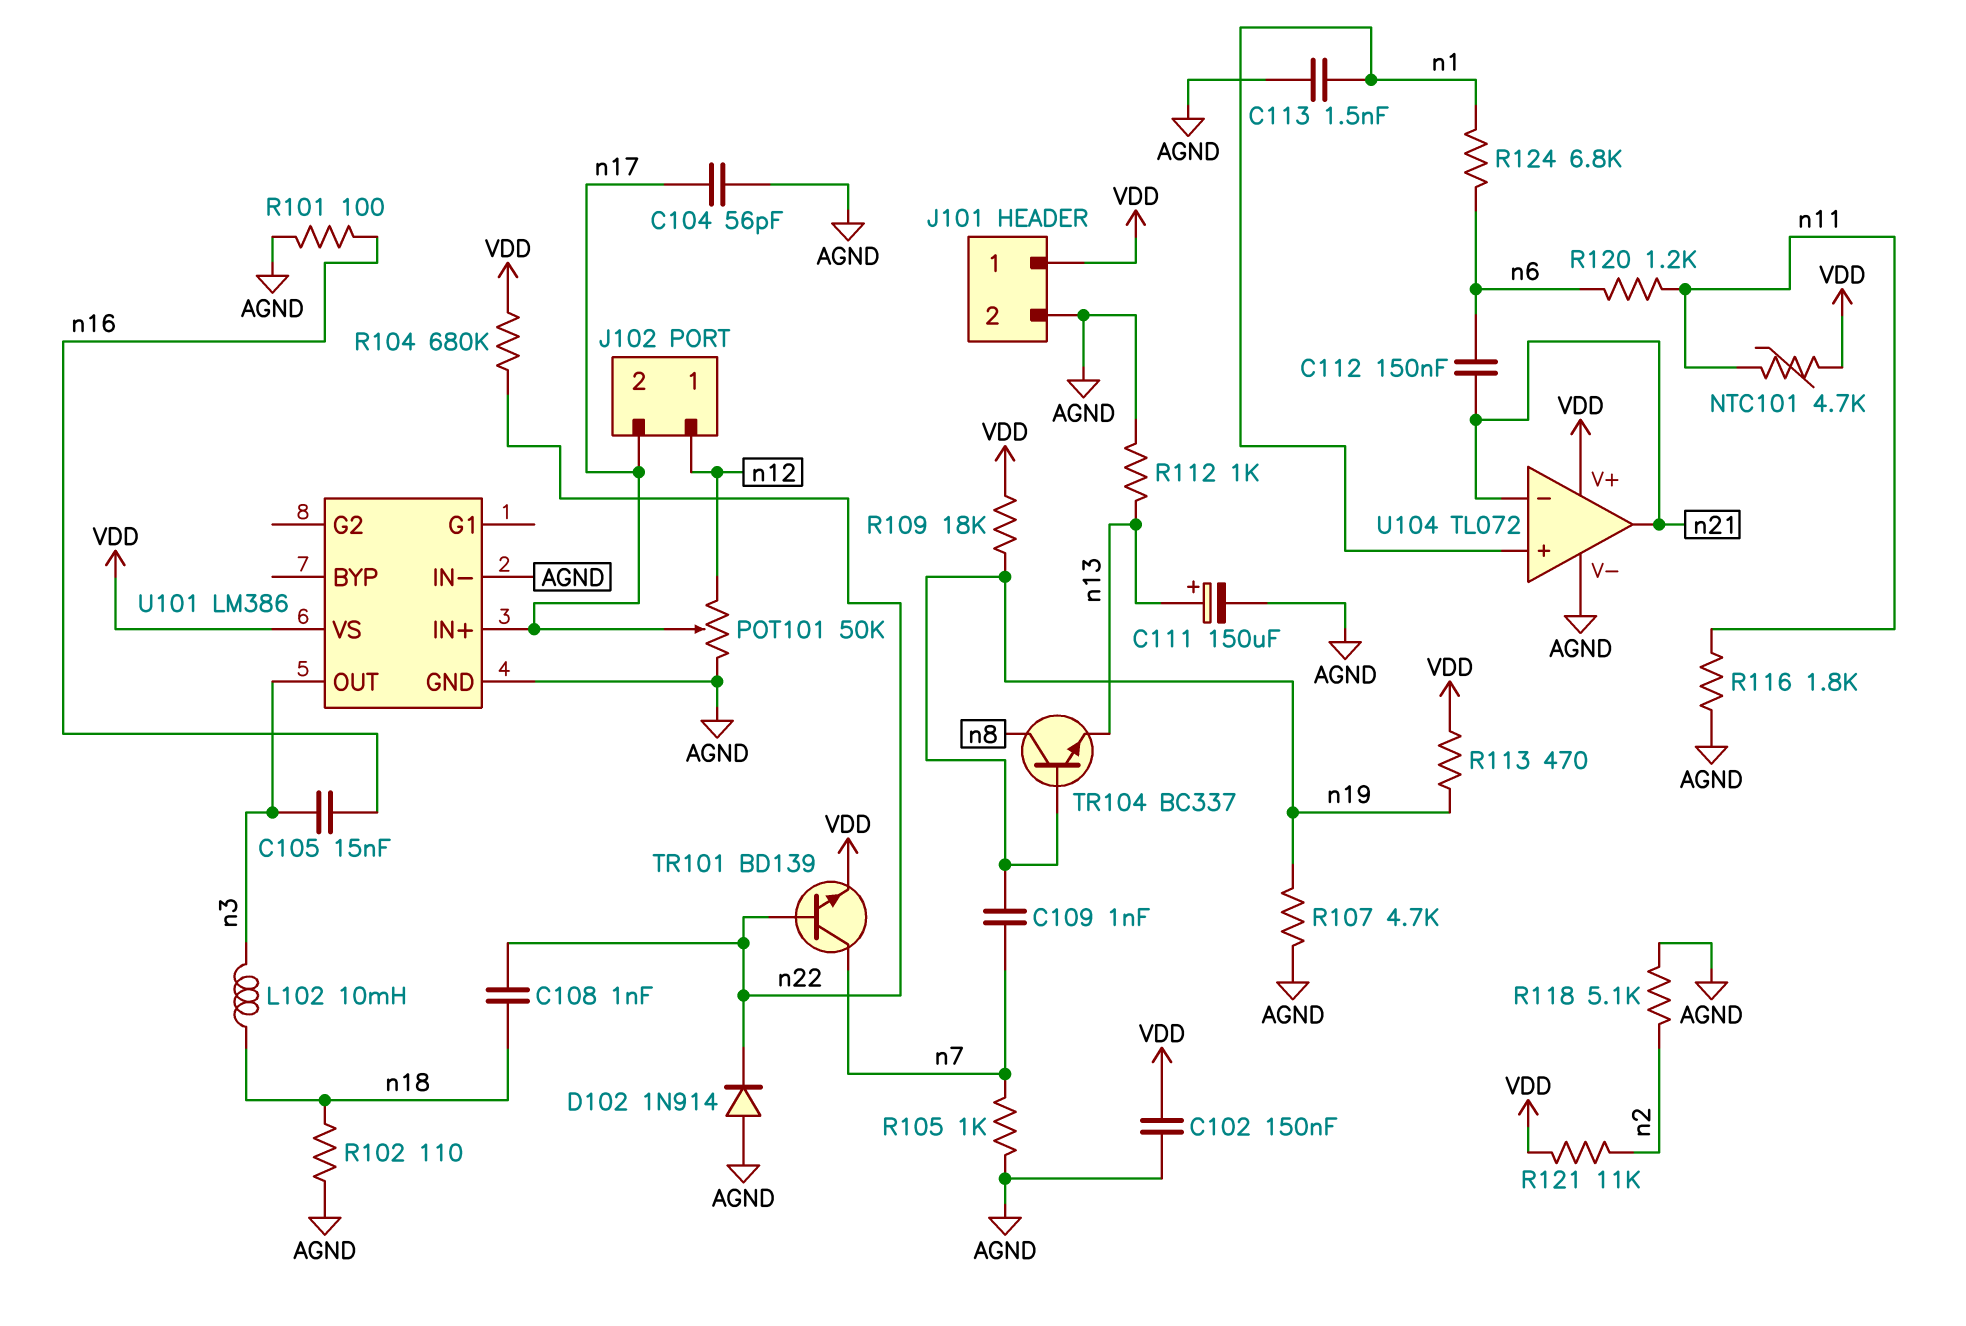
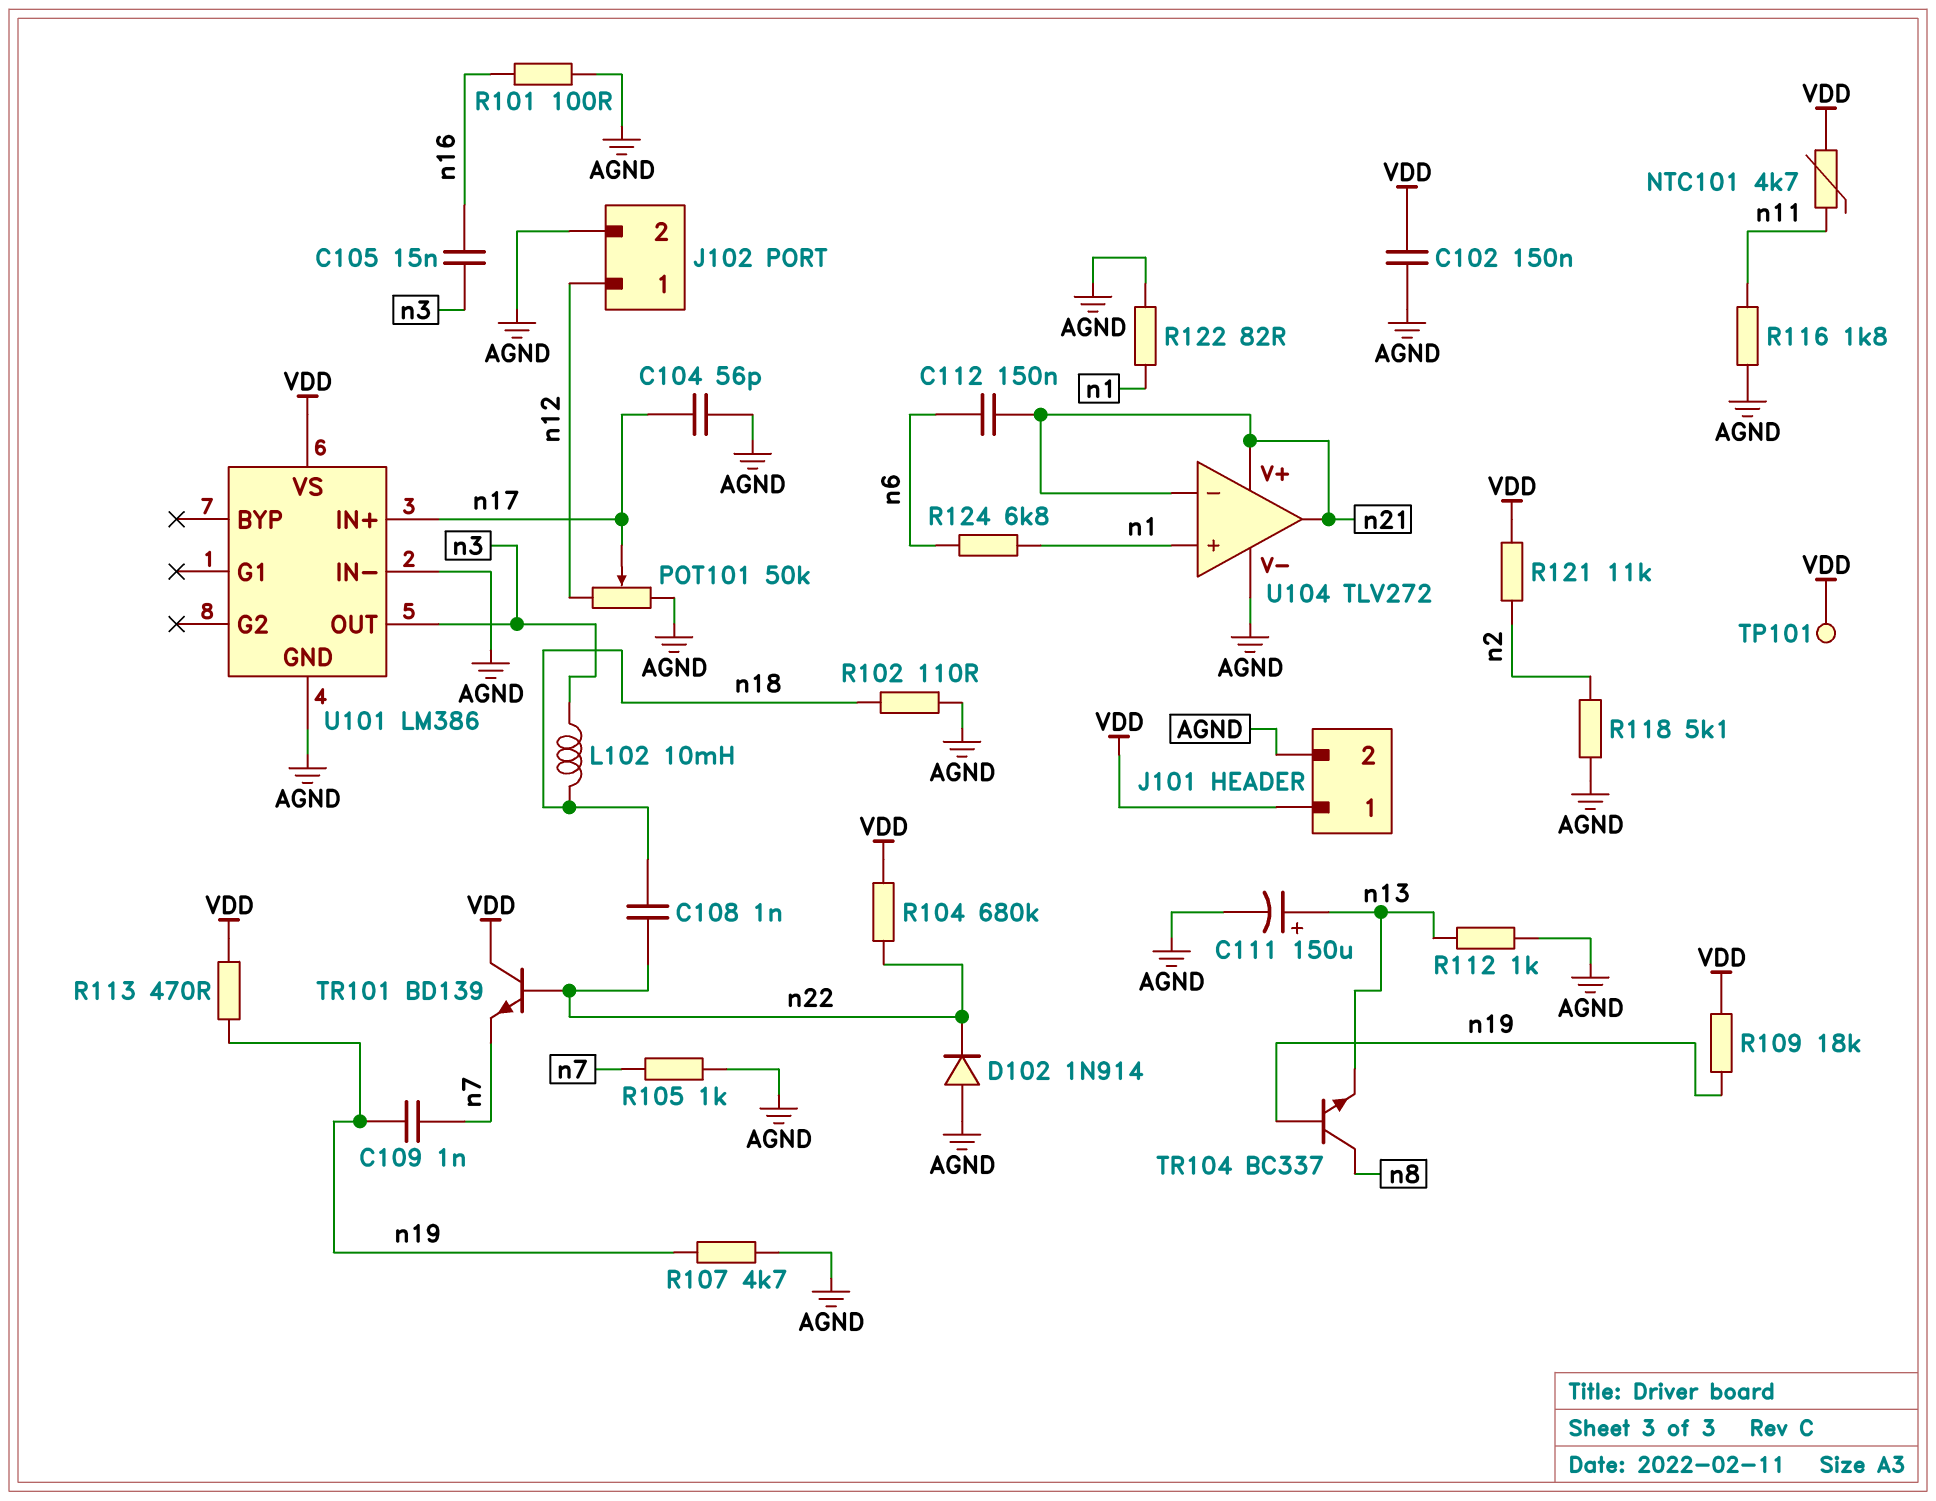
C113: 1.5nF (AGND, n1) -> none
J102 pin 2: n17 -> AGND
R120: 1.2k (n6, n11) -> none
R122: none -> 82 (AGND, n1)
TP101: none -> test point (VDD)
TR101: NPN BD139 (B n22, C n7, E VDD) -> NPN BD139 (B n22, C VDD, E n7)
U104: TL072 -> TLV272
U104 pin V+: VDD -> n21

